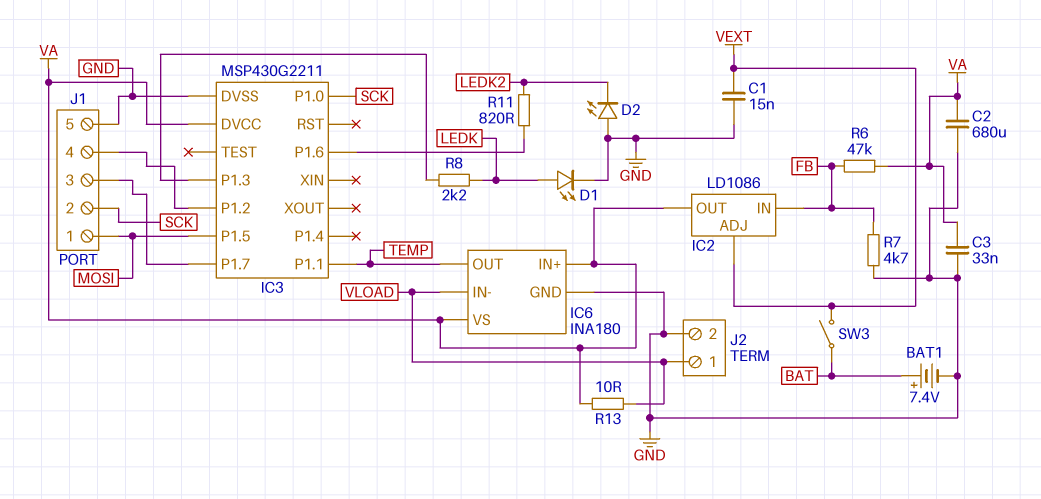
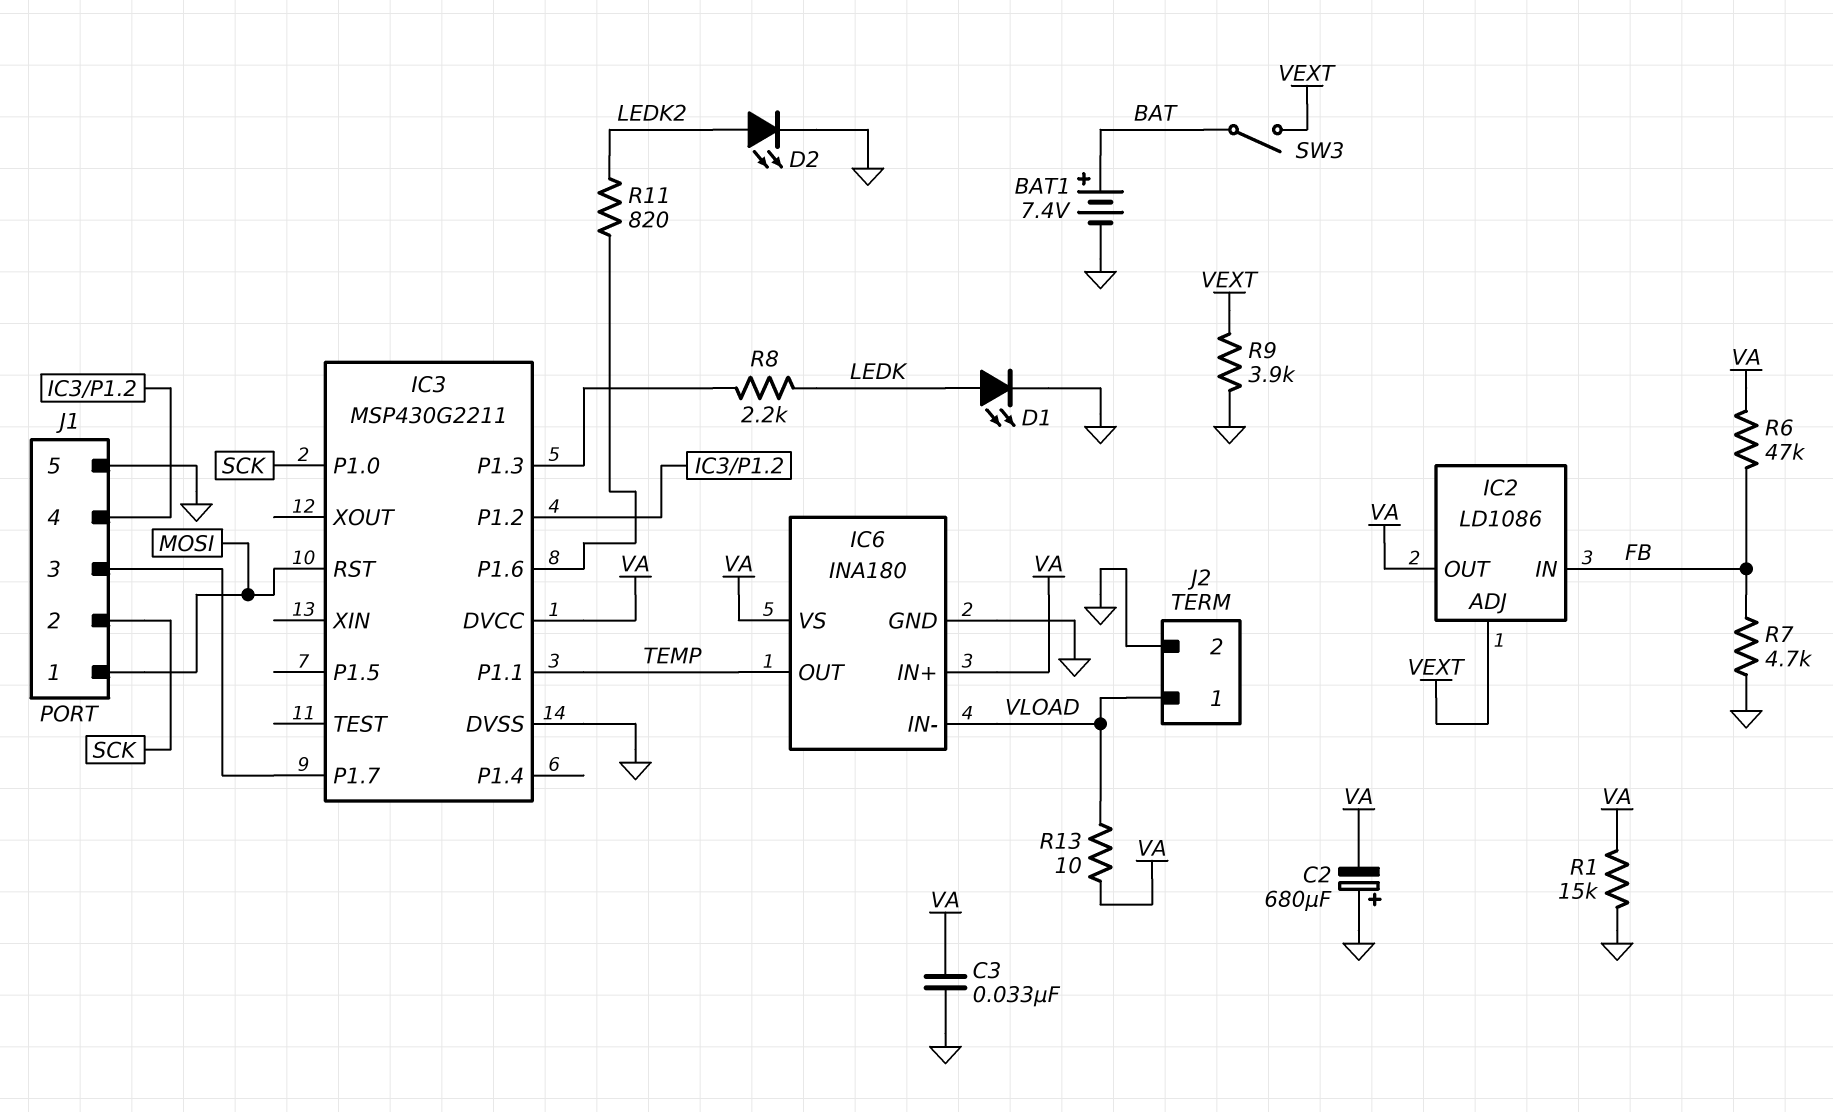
C1: 15nF (GND, VEXT) -> none
C2: 680uF (GND, VA) -> 680uF (plus GND, minus VA)
D2: LED (A GND, K LEDK2) -> LED (A LEDK2, K GND)
IC3 pin P1.5: MOSI -> none
IC3 pin RST: none -> MOSI
R1: none -> 15k (GND, VA)
R9: none -> 3.9k (GND, VEXT)

